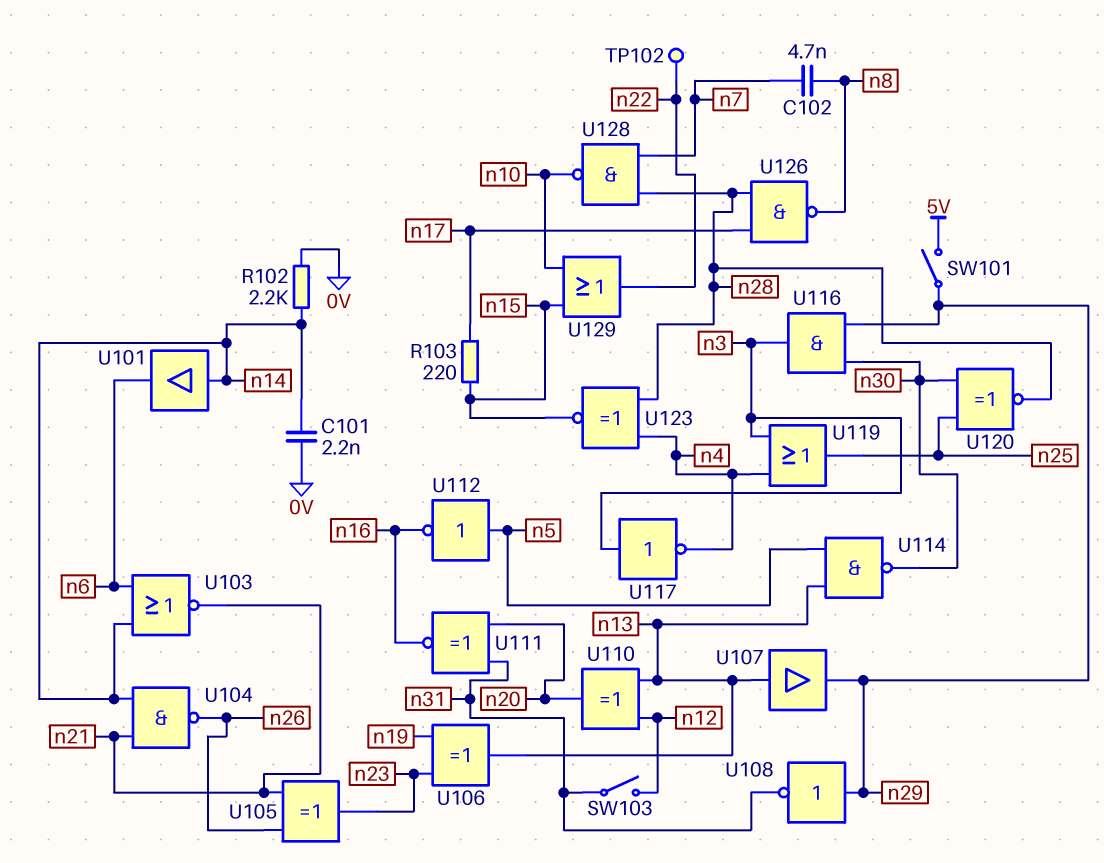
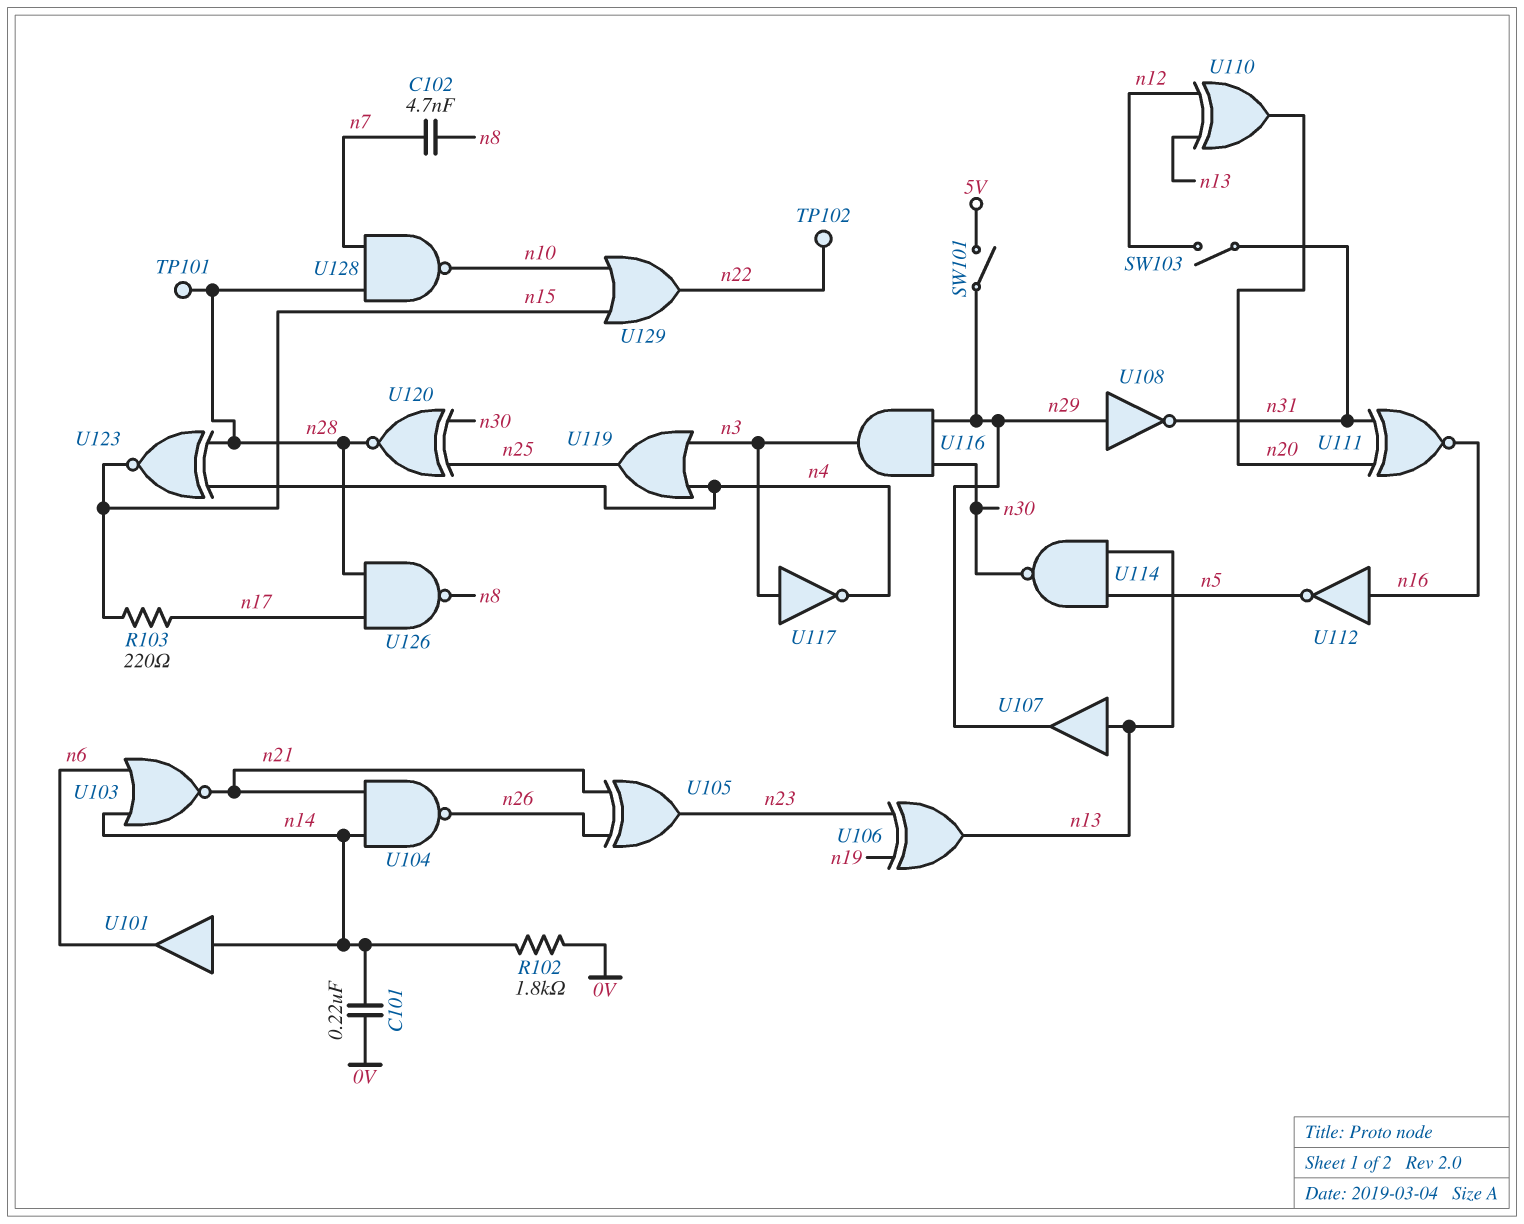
C101: 2.2nF (0V, n14) -> 220nF (0V, n14)
R102: 2.2k (0V, n14) -> 1.8k (0V, n14)
TP101: none -> test point (n28)
U112: NOT (in n5, out n16) -> NOT (in n16, out n5)

